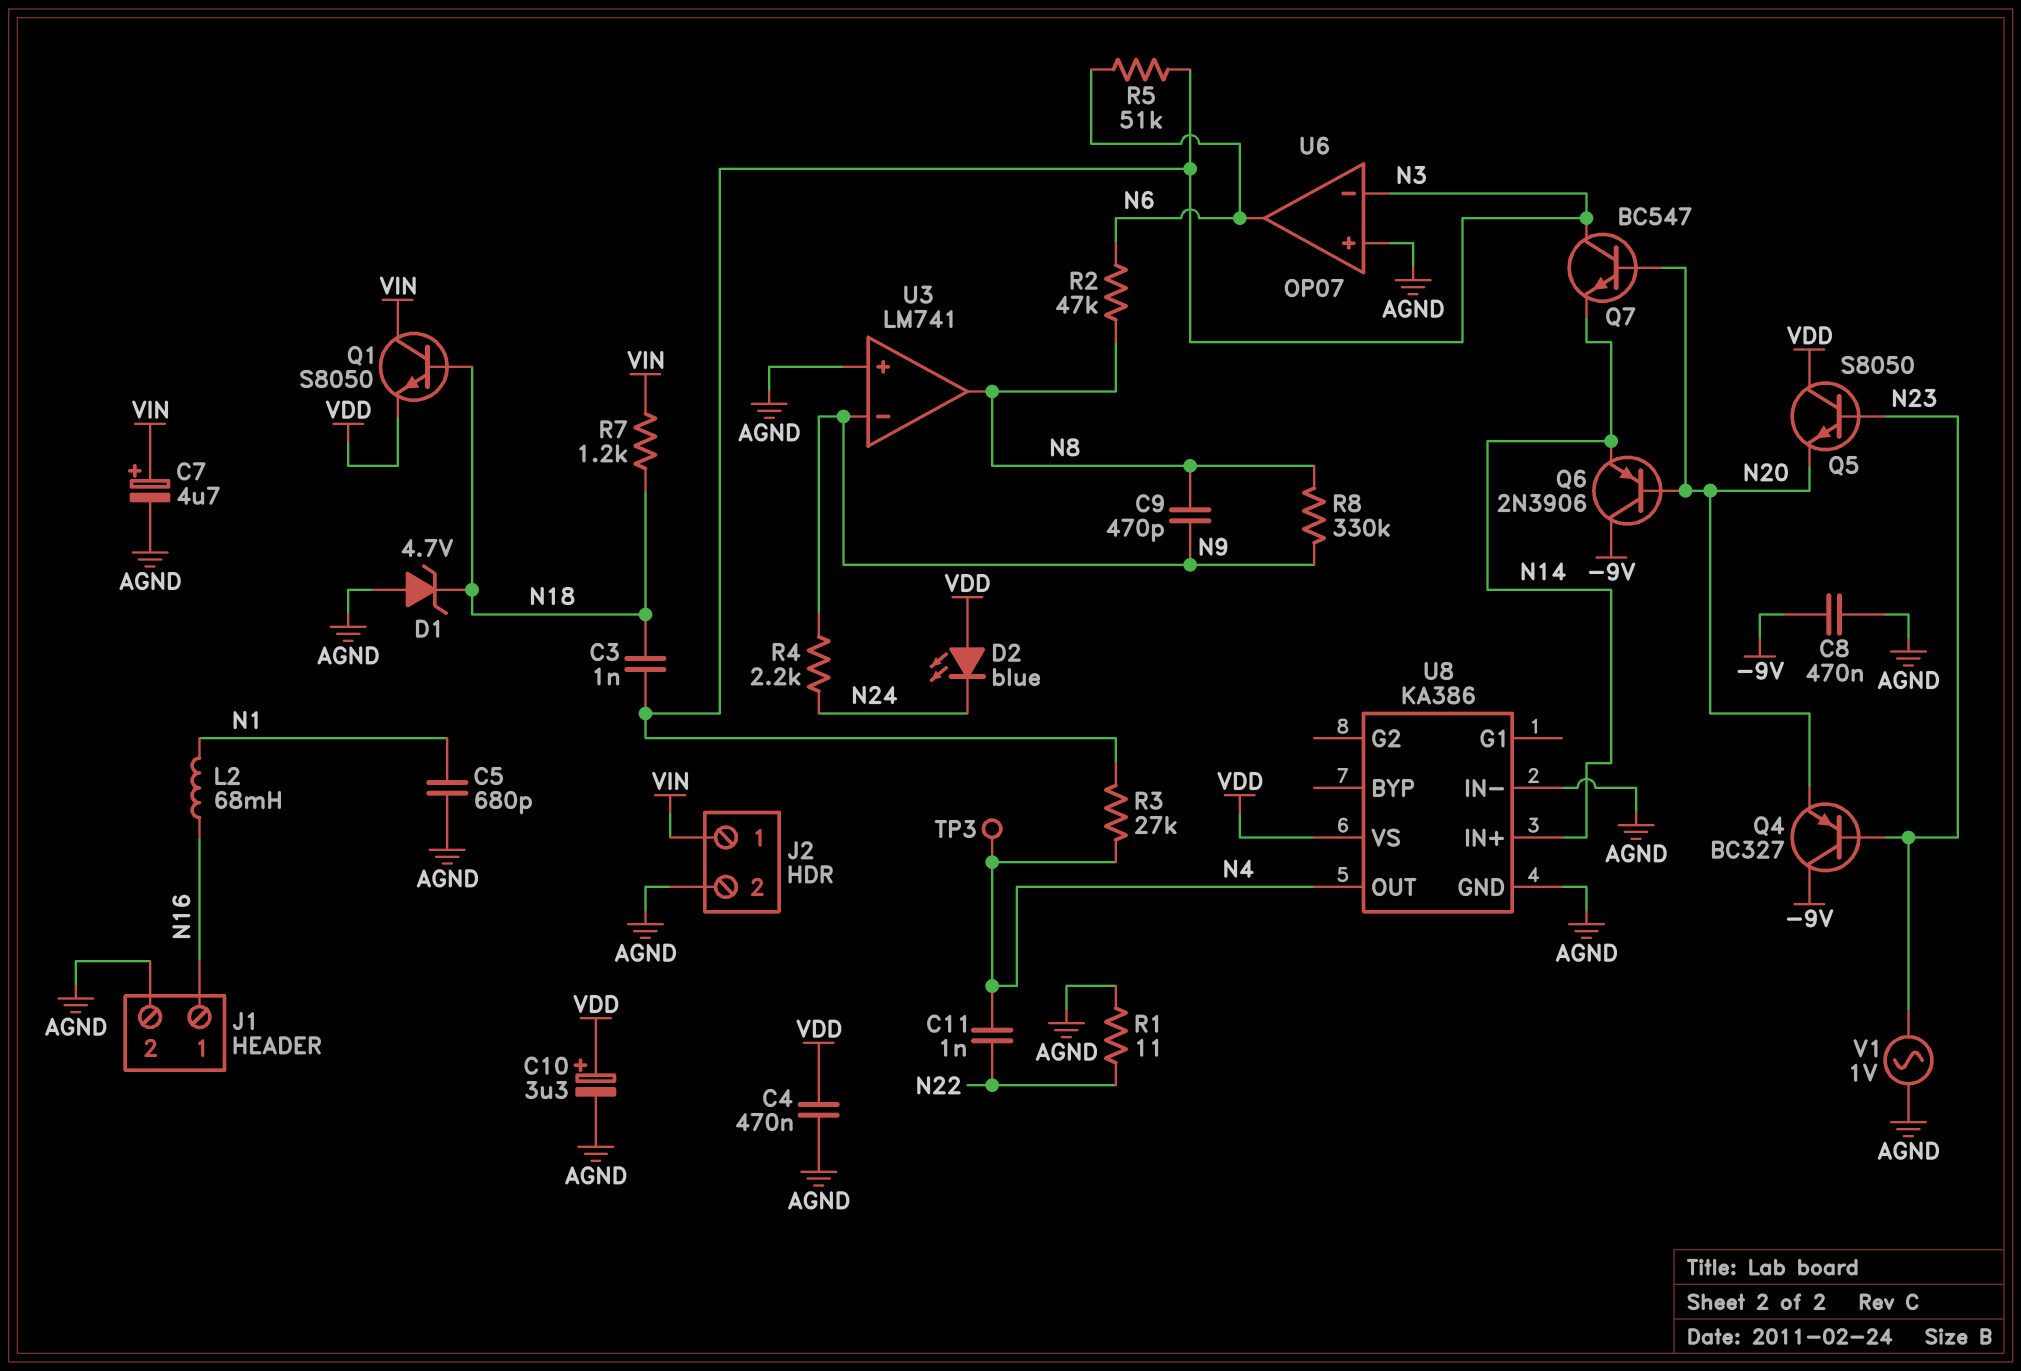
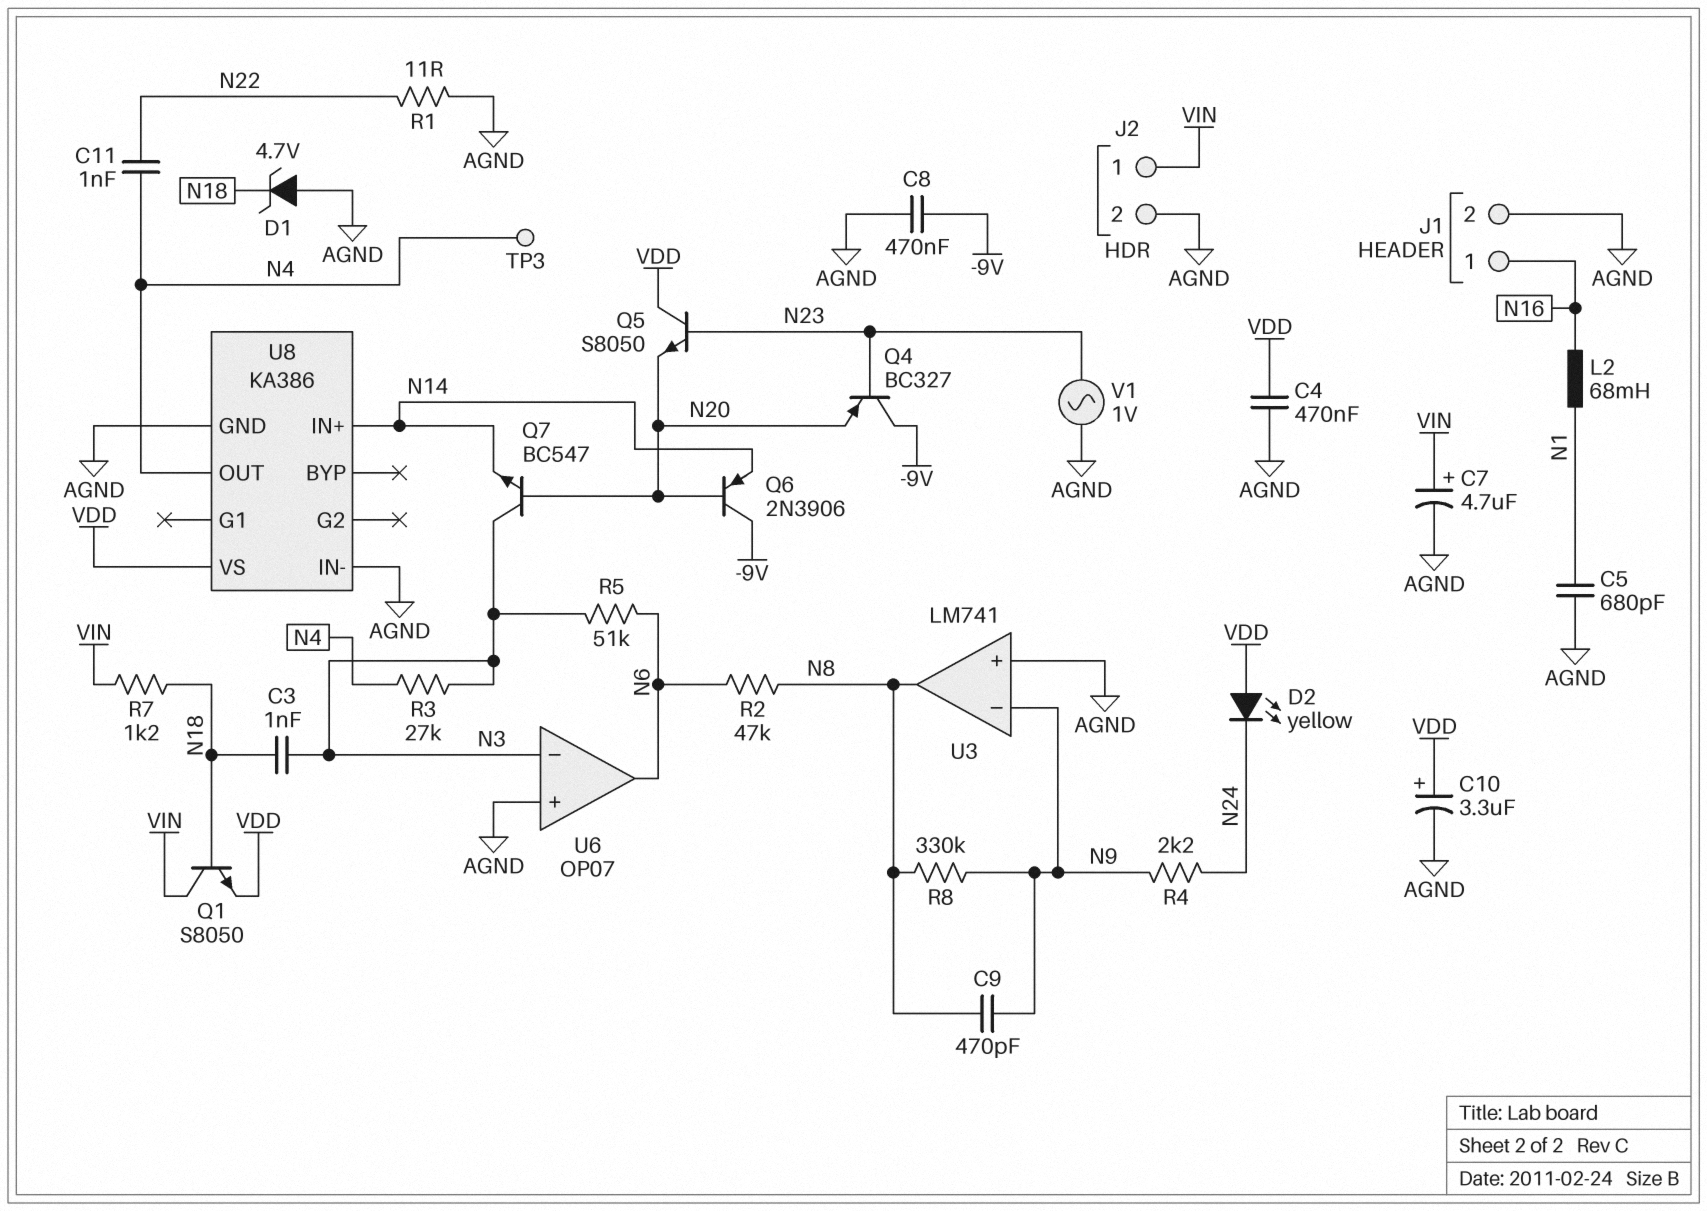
D2: LED blue (A VDD, K N24) -> LED yellow (A VDD, K N24)

